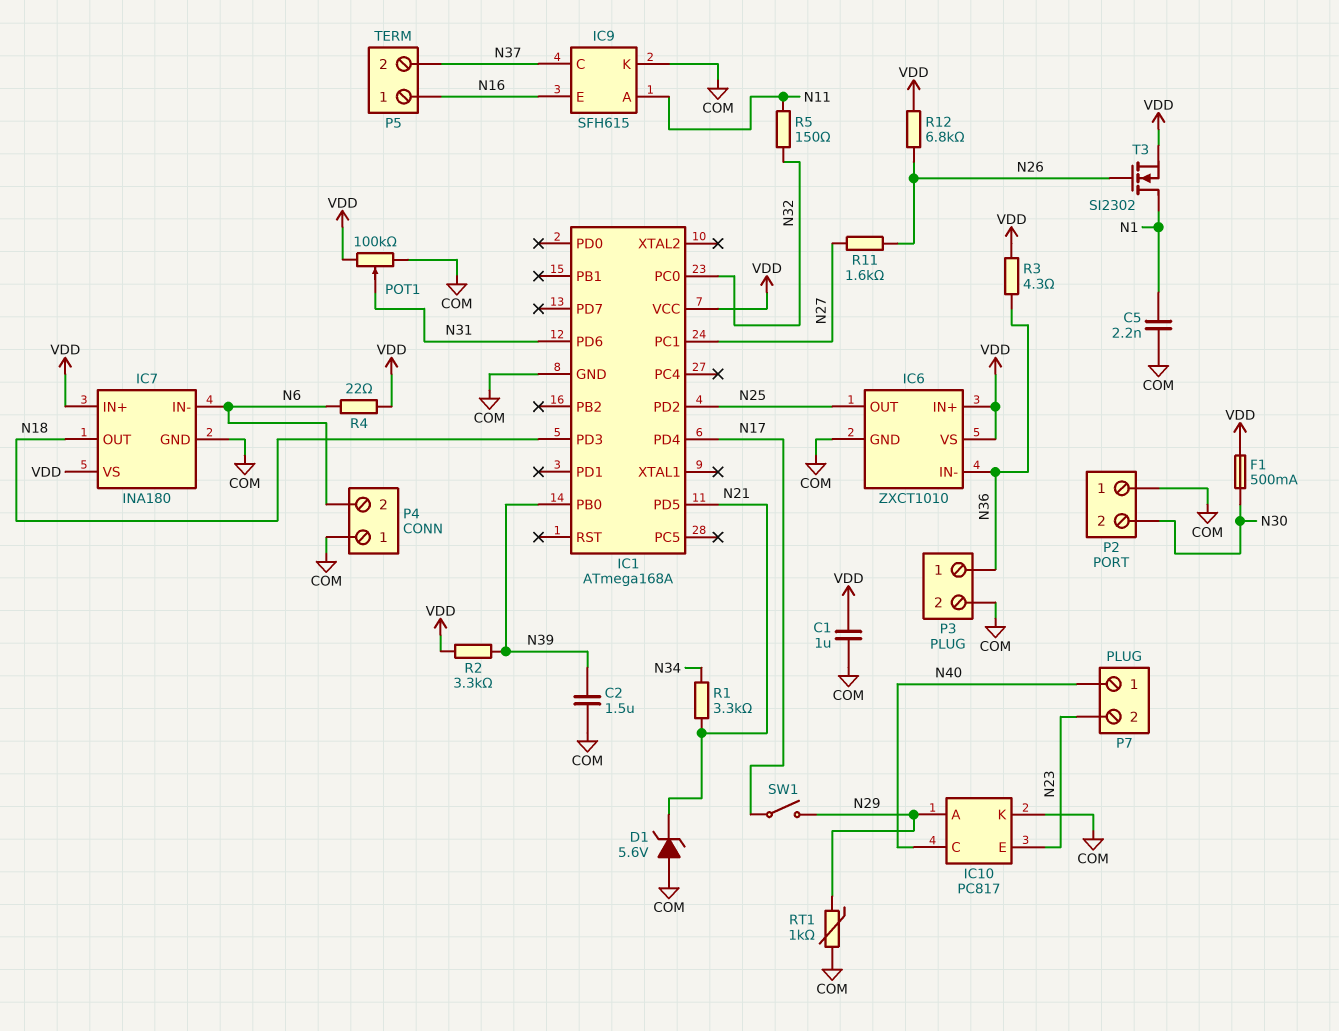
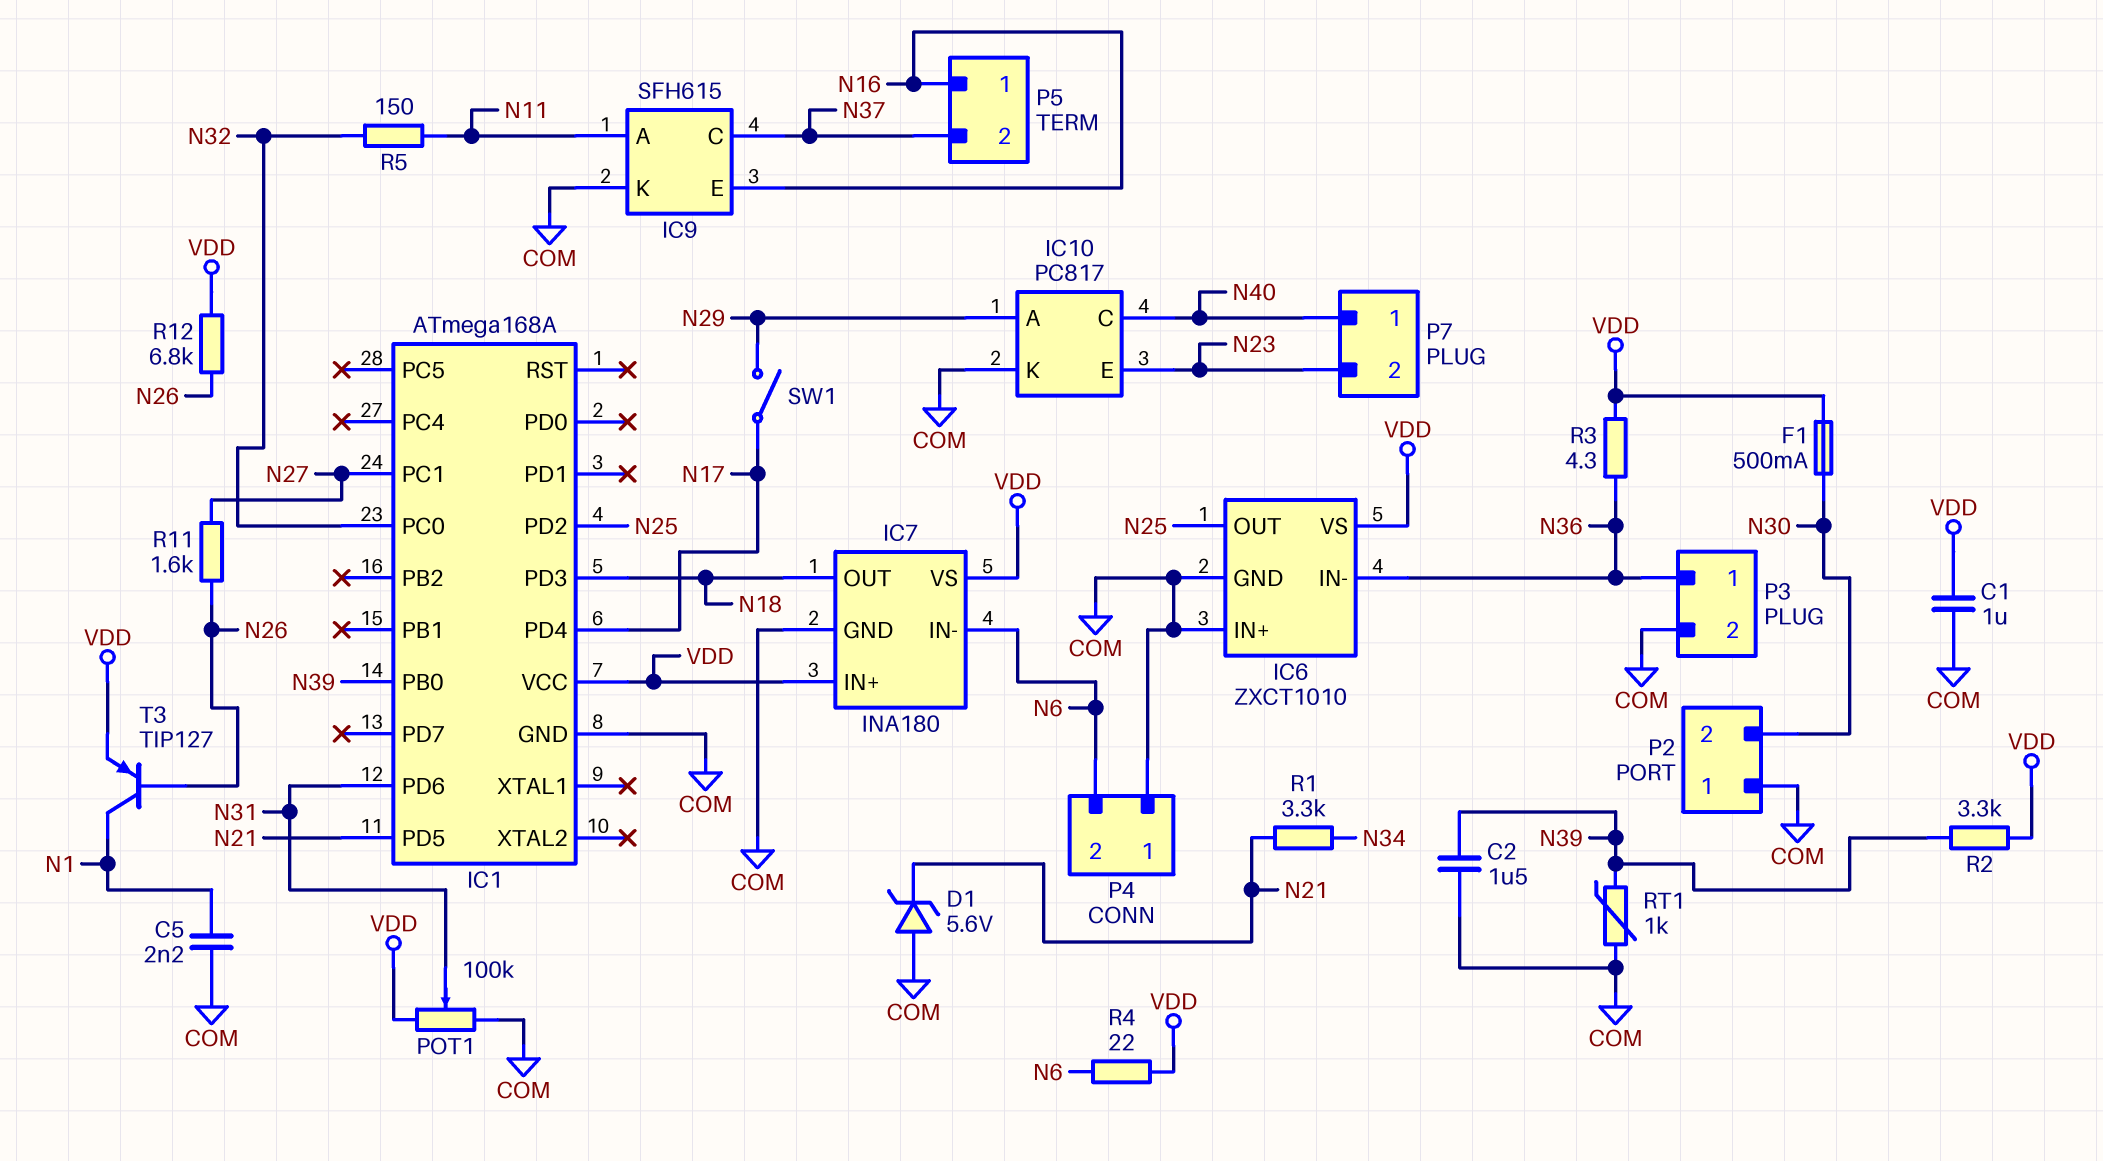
IC6 pin IN+: VDD -> COM
RT1: 1k (COM, N29) -> 1k (COM, N39)
T3: NMOS SI2302 (G N26, D N1, S VDD) -> PNP TIP127 (B N26, C N1, E VDD)

